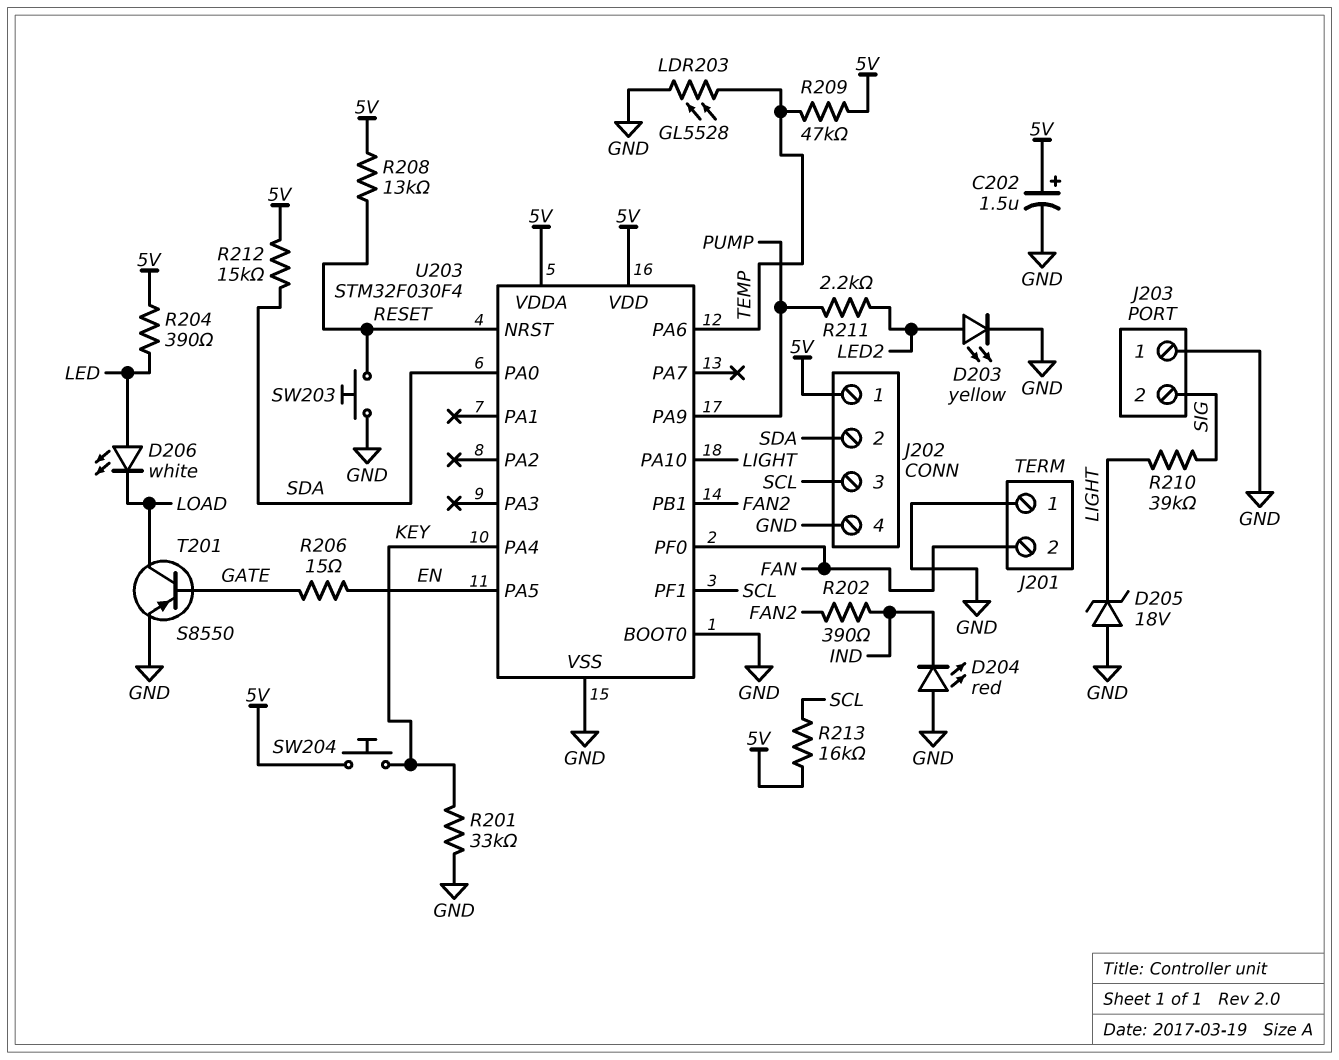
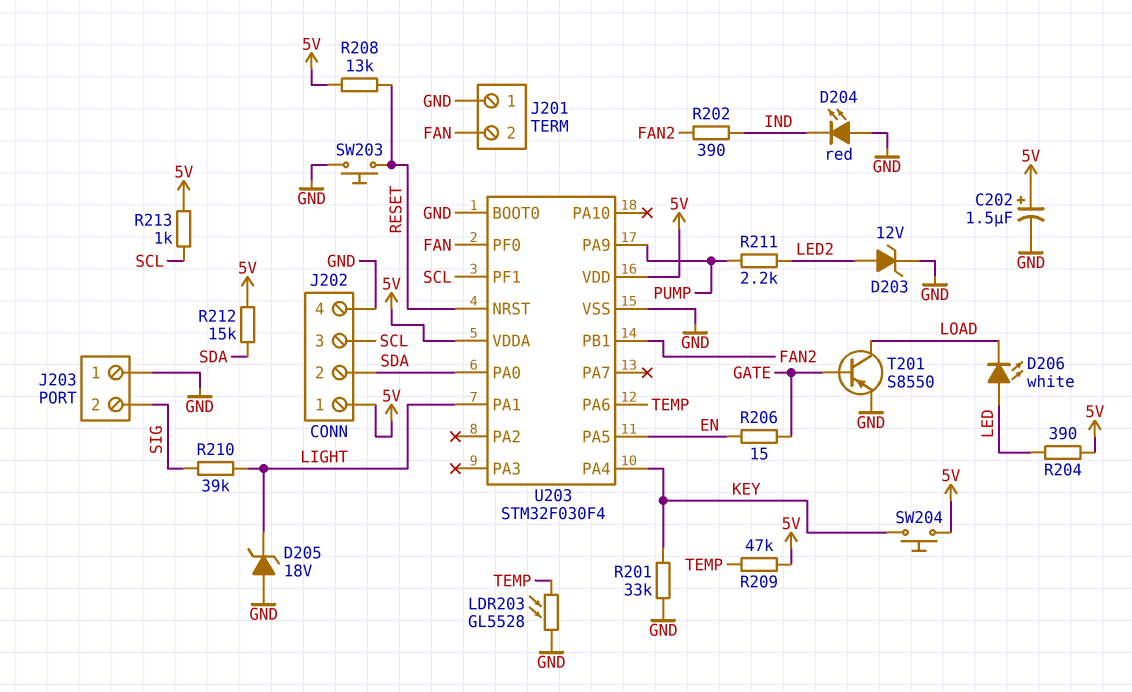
D203: LED yellow (A LED2, K GND) -> zener 12V (A LED2, K GND)
R213: 16k (5V, SCL) -> 1k (5V, SCL)
U203 pin PA1: none -> LIGHT
U203 pin PA10: LIGHT -> none

